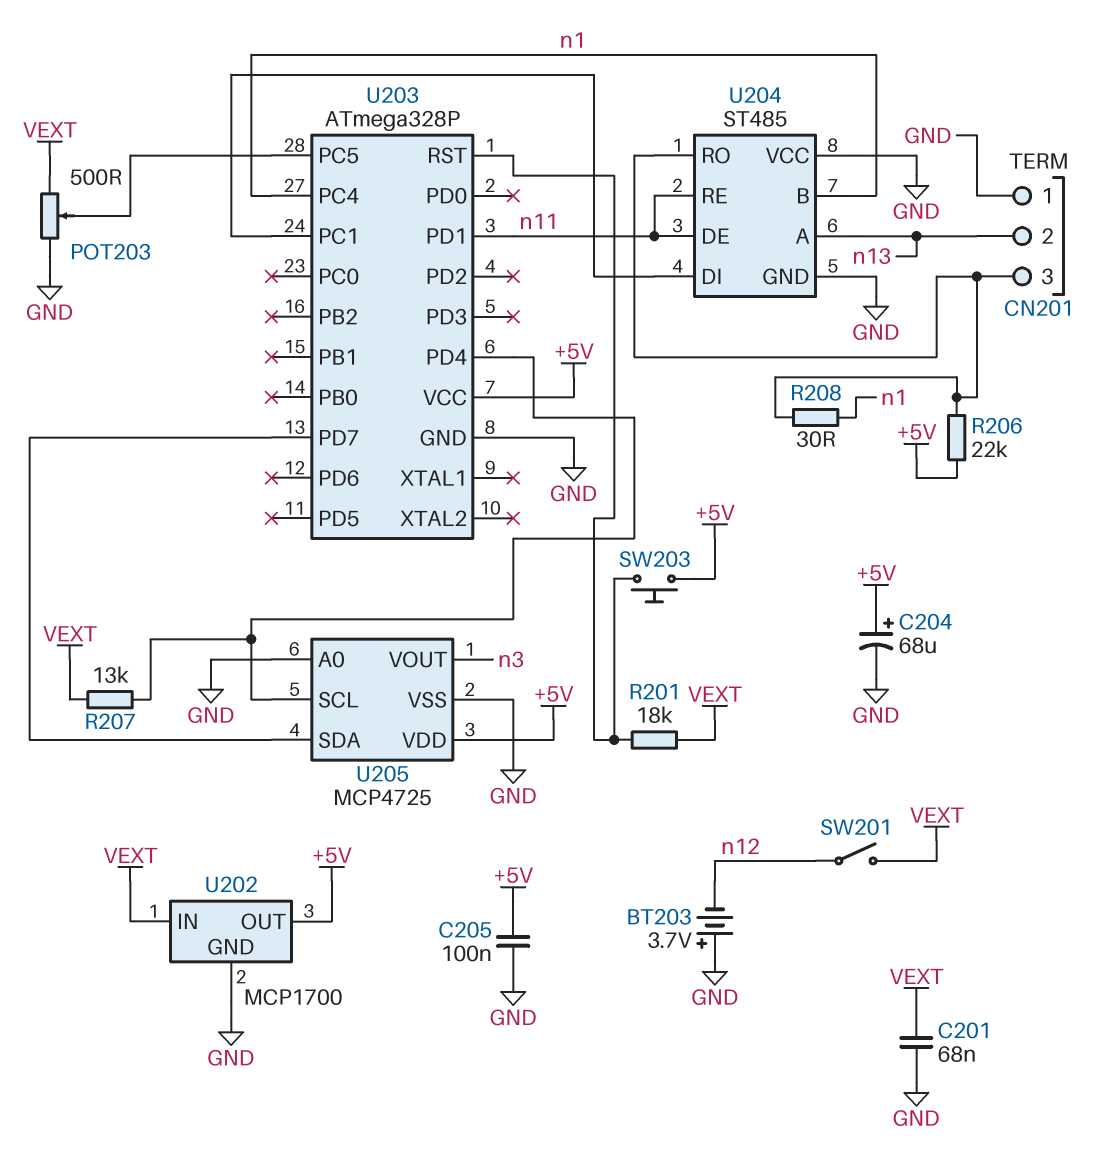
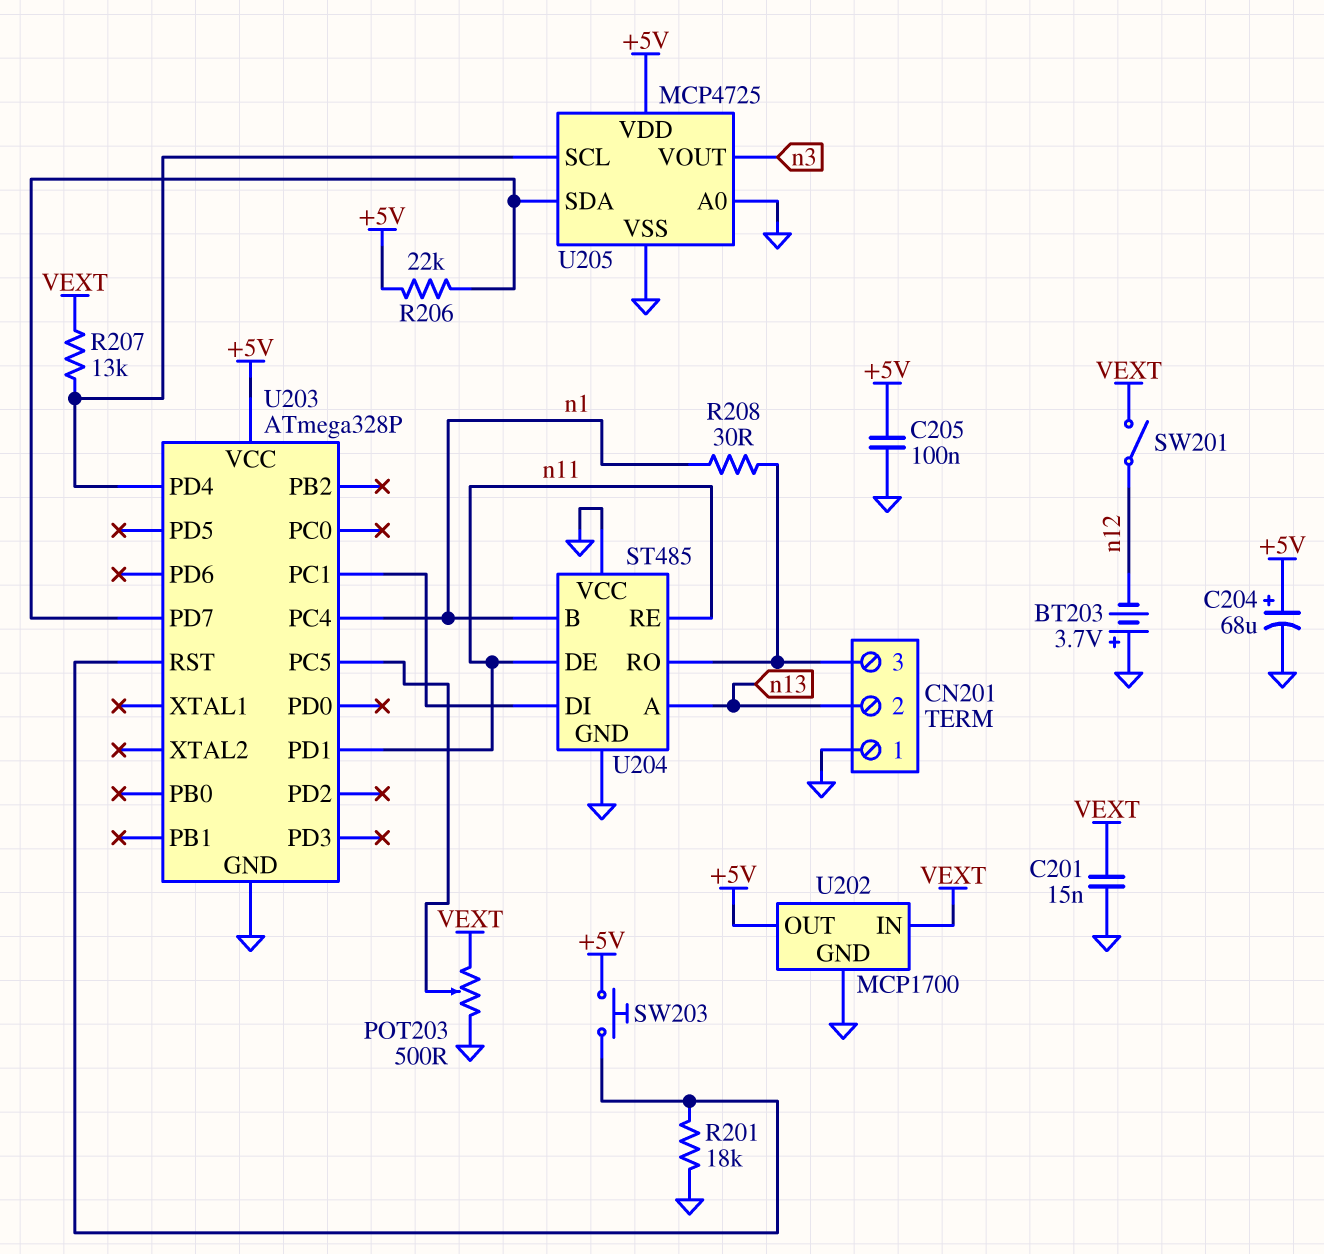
C201: 68nF (GND, VEXT) -> 15nF (GND, VEXT)
R201: 18k (U203/RST, VEXT) -> 18k (GND, U203/RST)
R206: 22k (+5V, CN201/3) -> 22k (+5V, U203/PD7)

